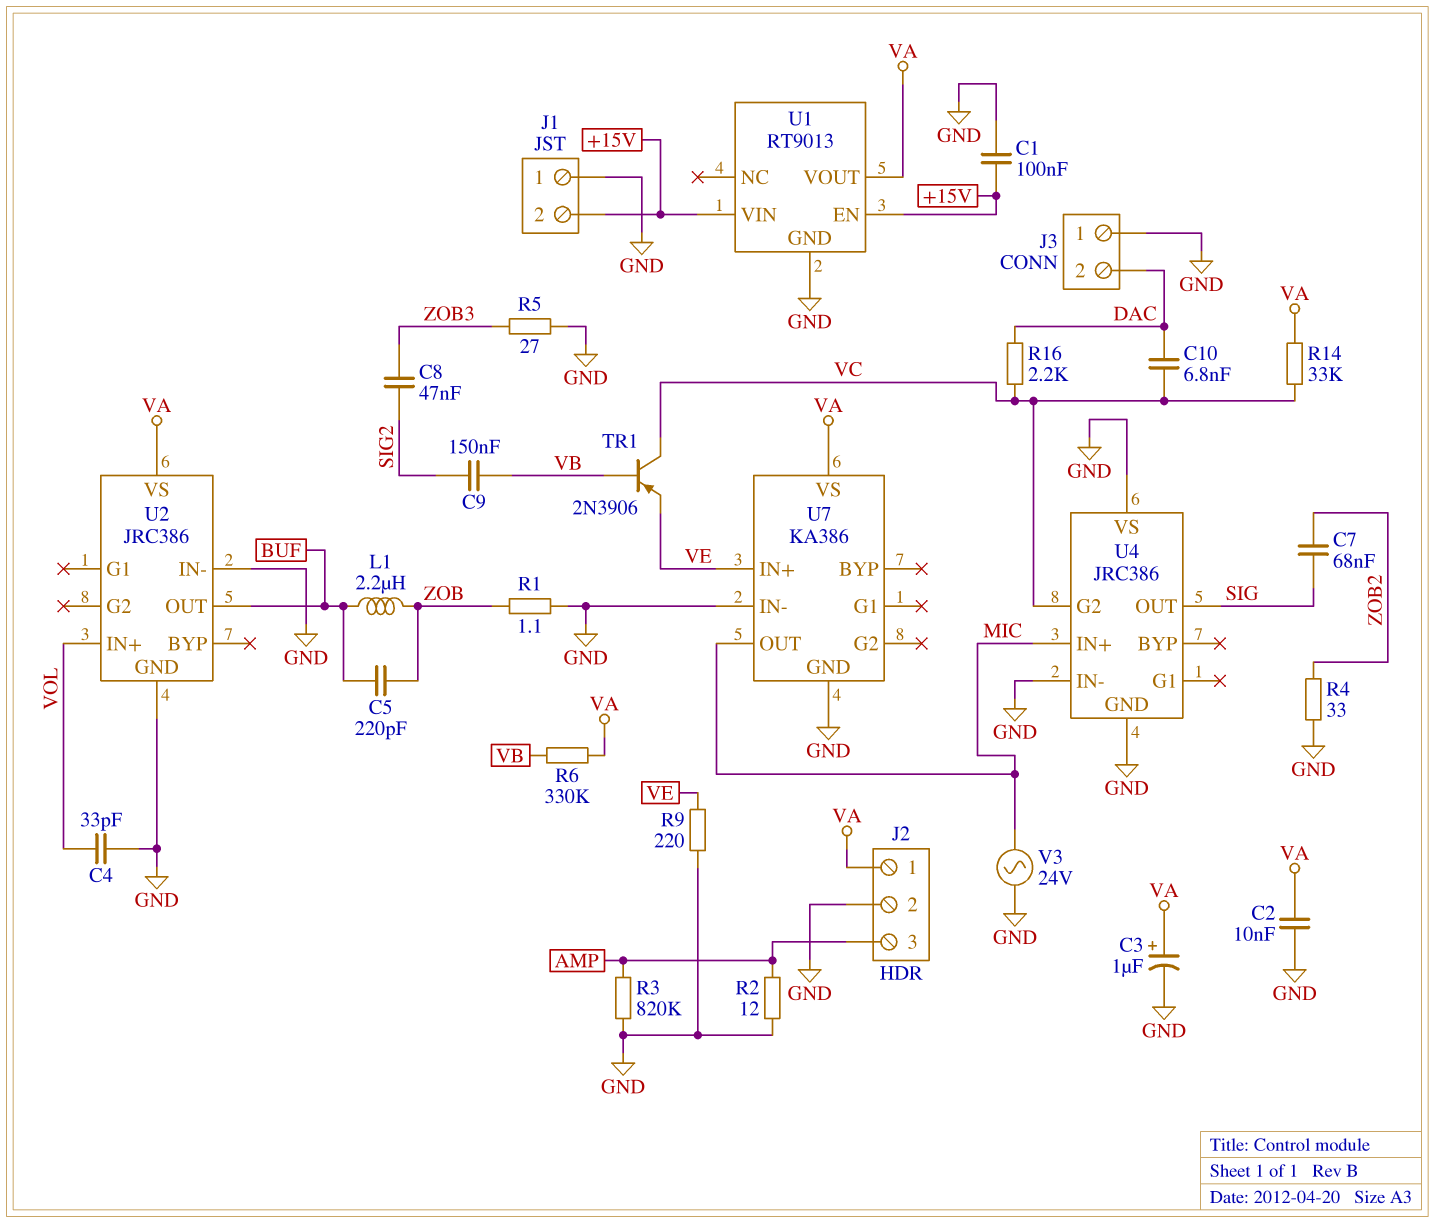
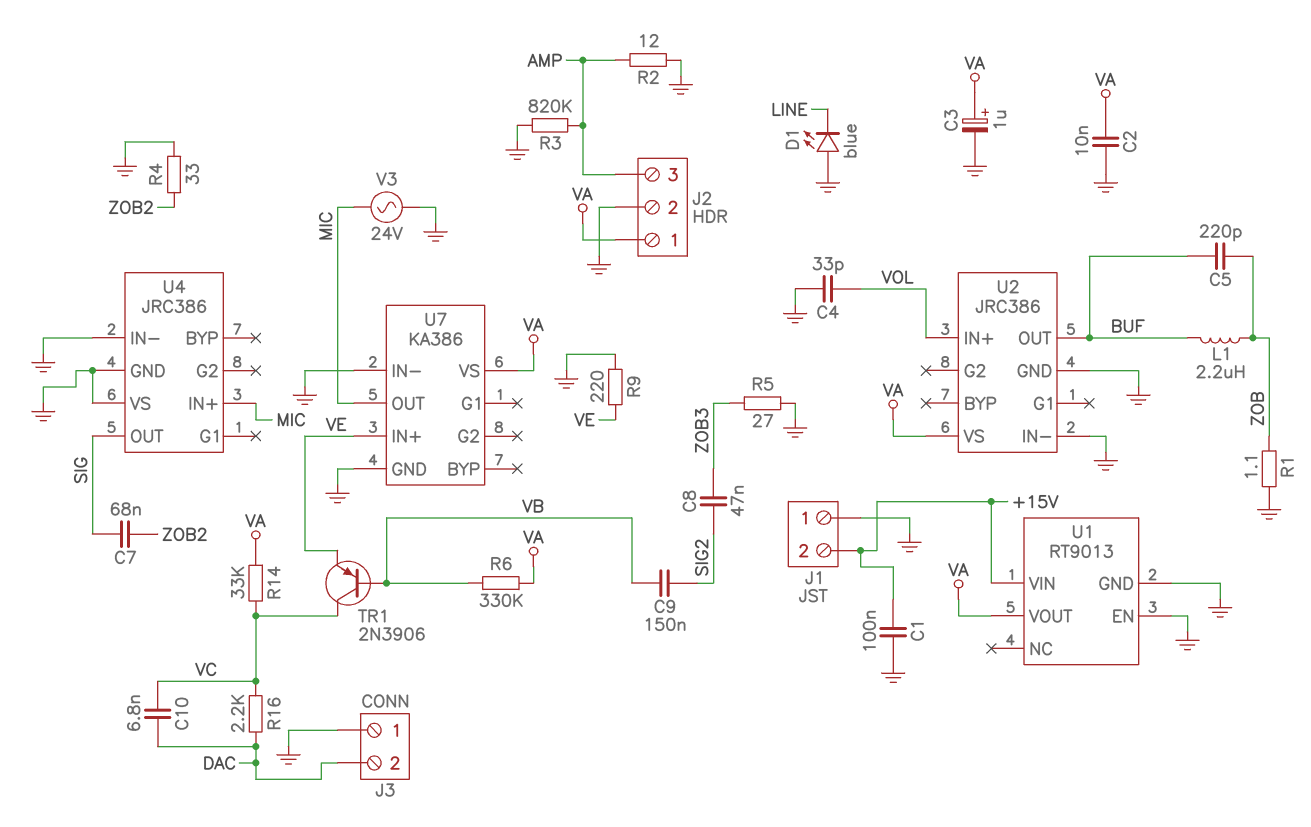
D1: none -> LED blue (A GND, K LINE)
U1 pin EN: +15V -> GND
U4 pin G2: VC -> none

